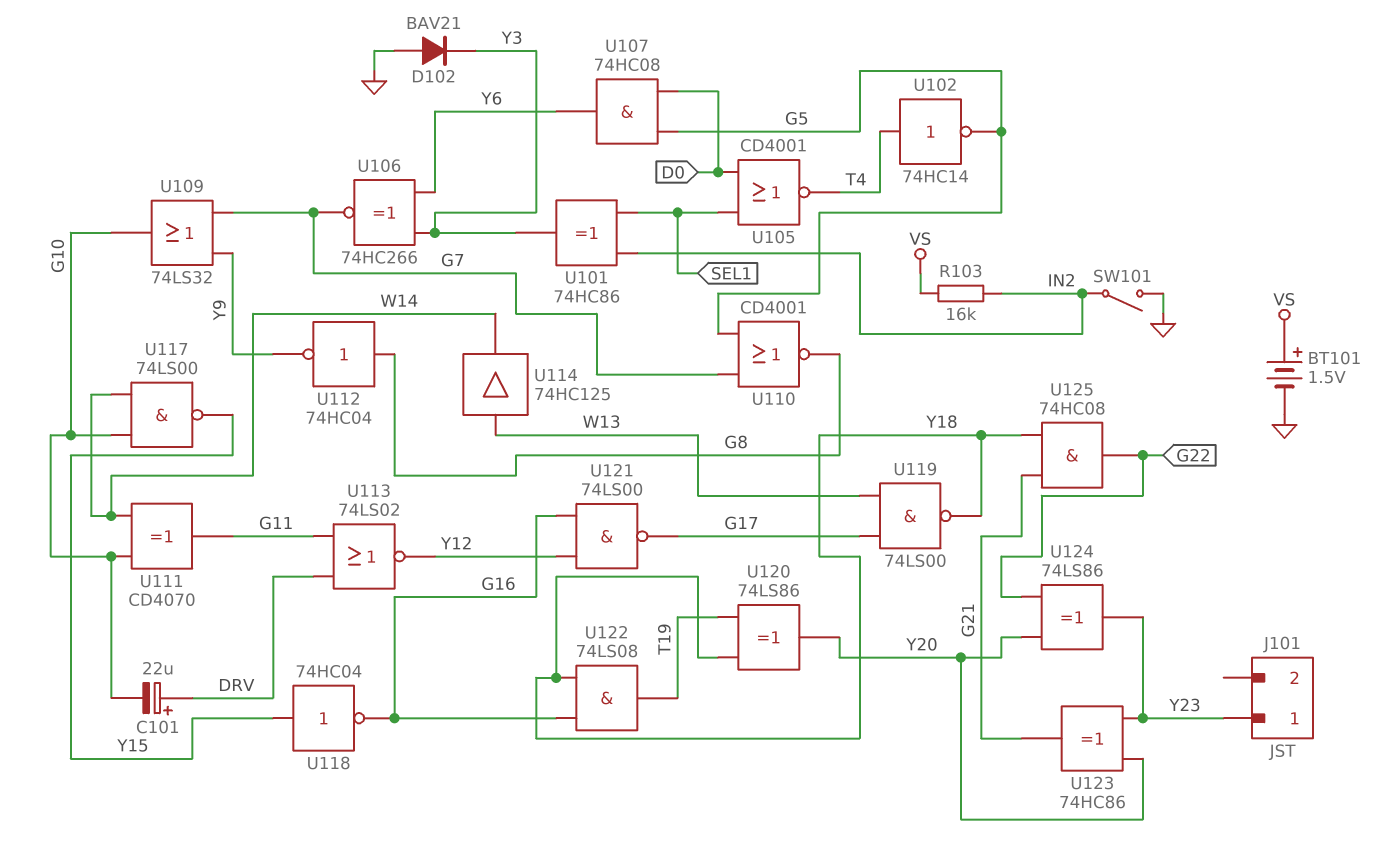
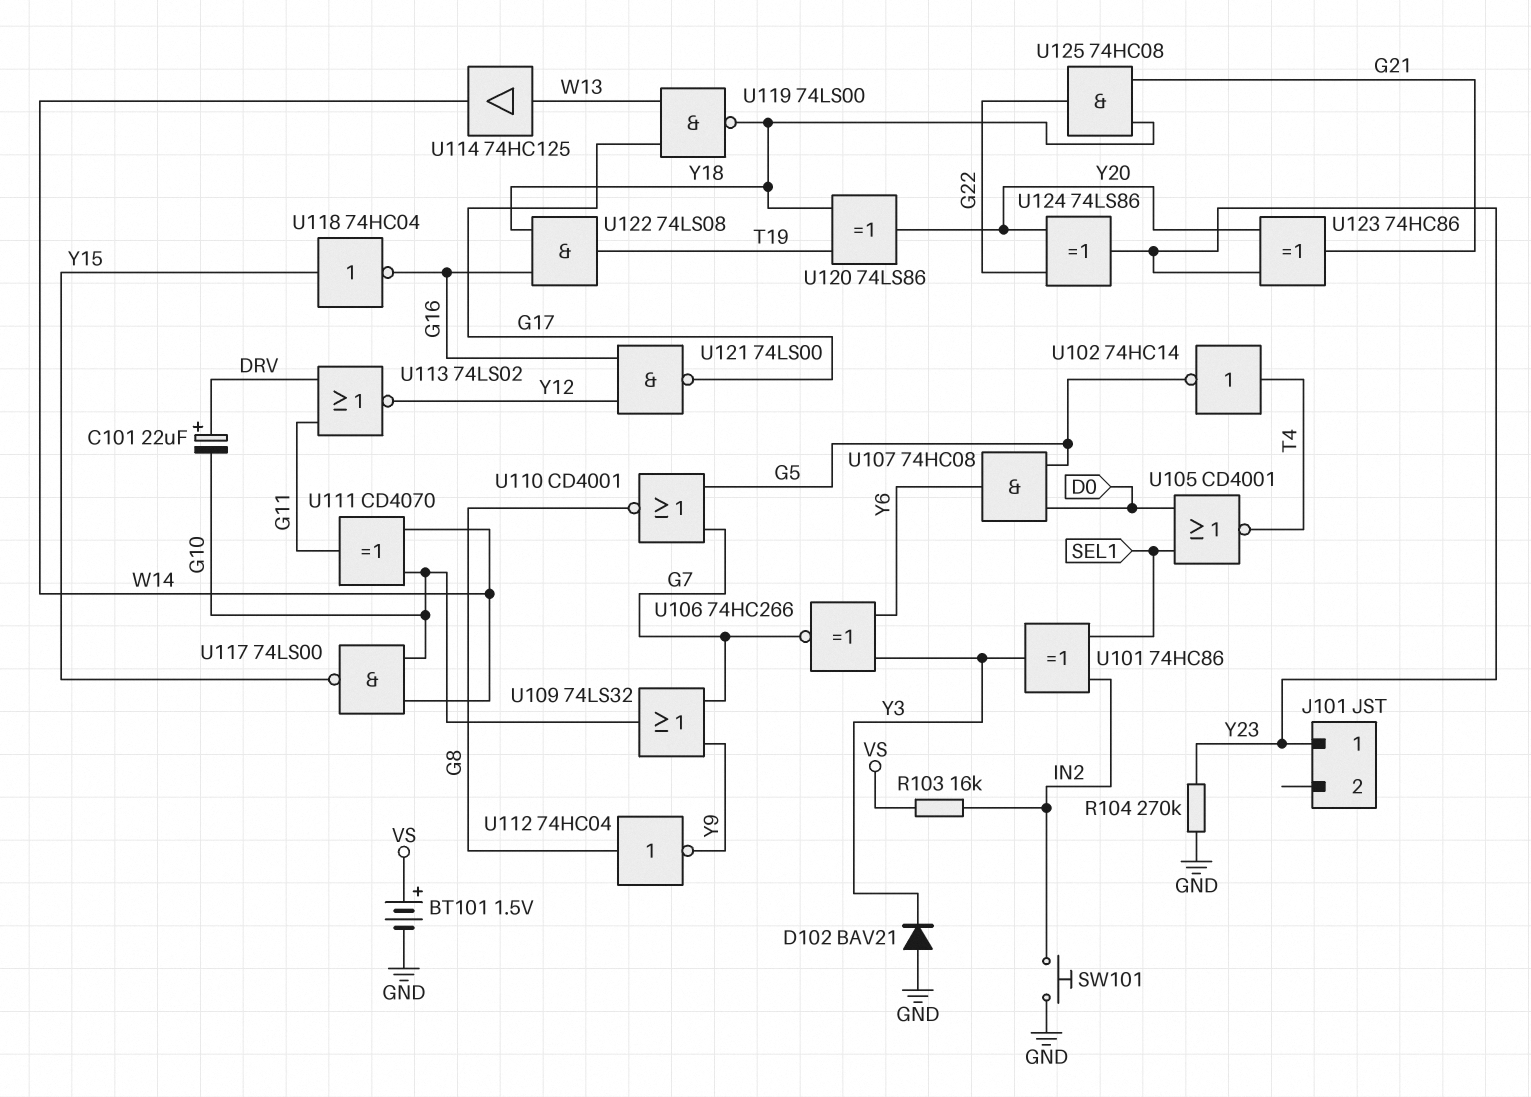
R104: none -> 270k (GND, Y23)
SW101: switch (GND, IN2) -> button (GND, IN2)

